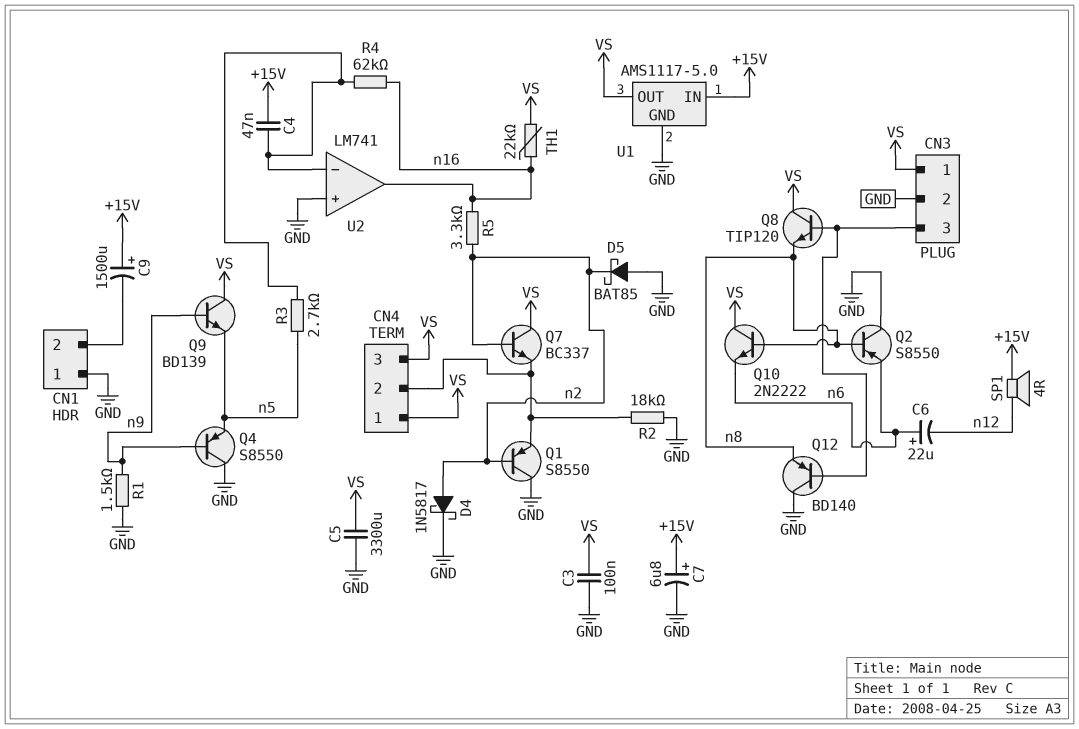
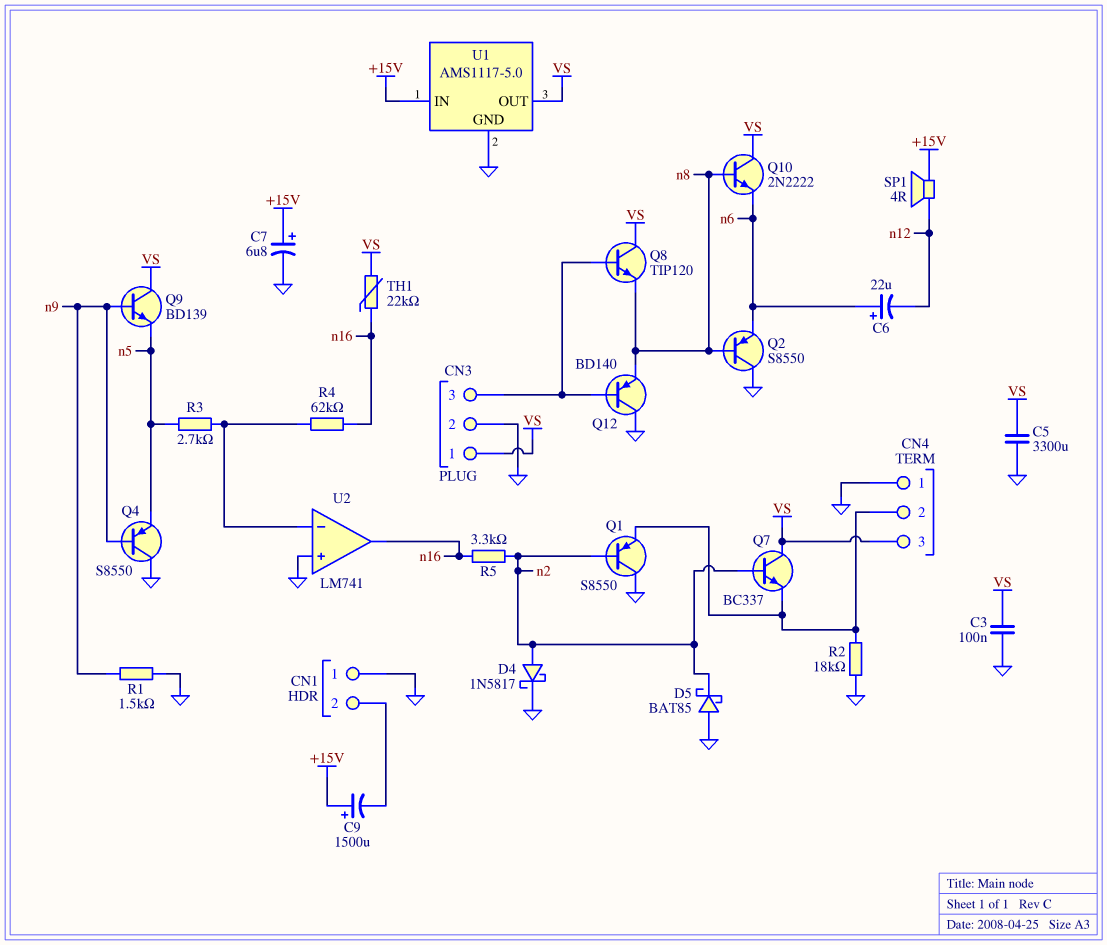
C4: 47nF (+15V, U2/in-) -> none
CN4 pin 1: VS -> GND

